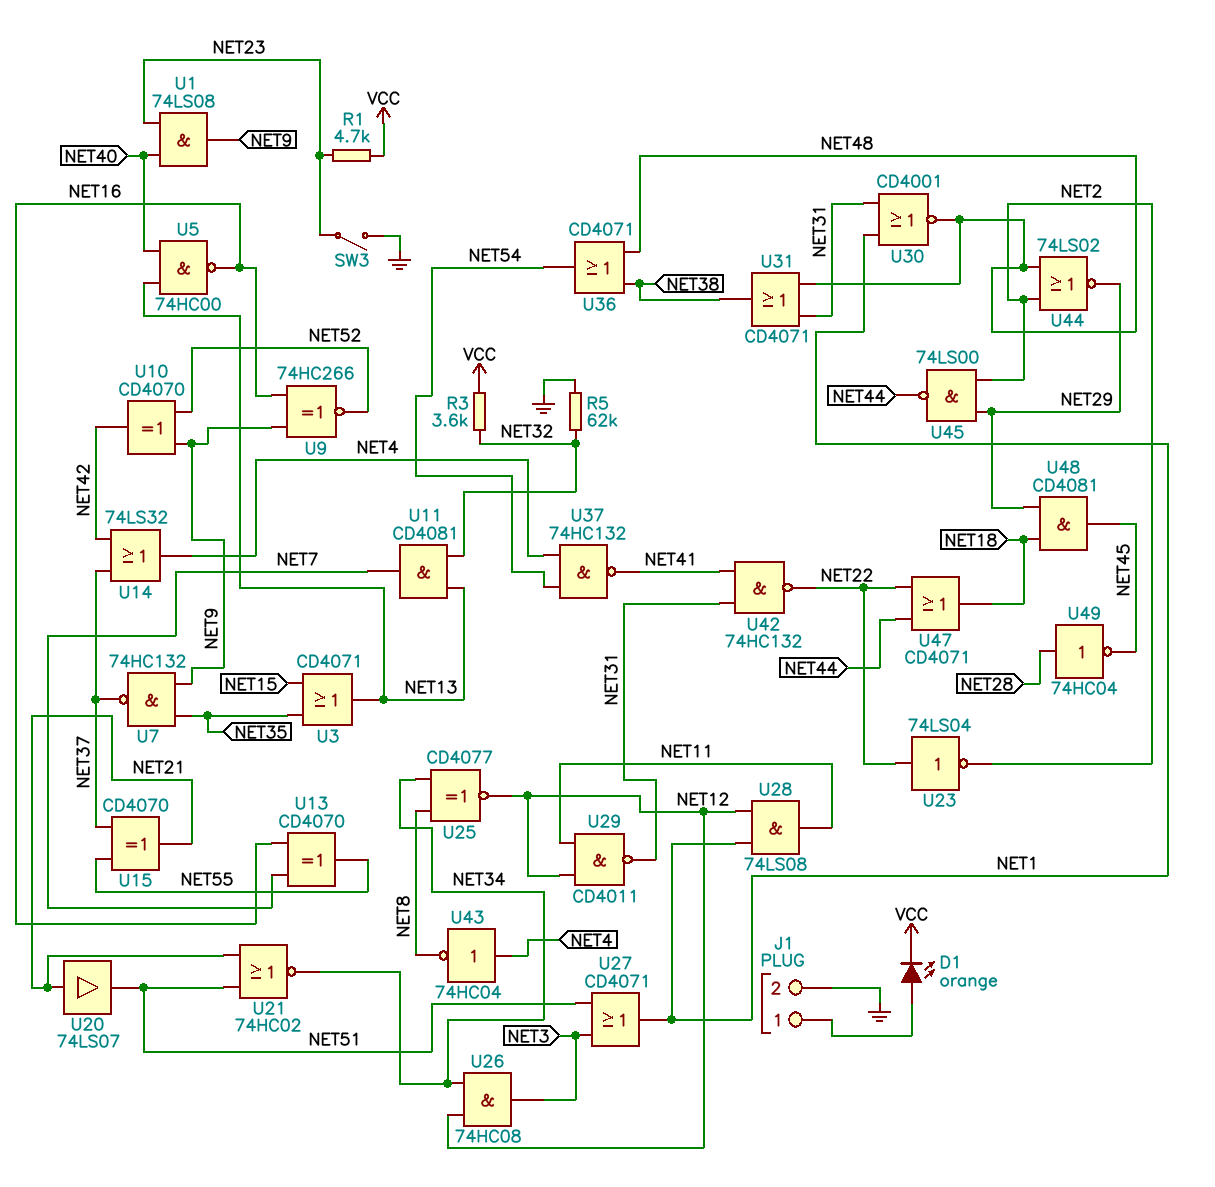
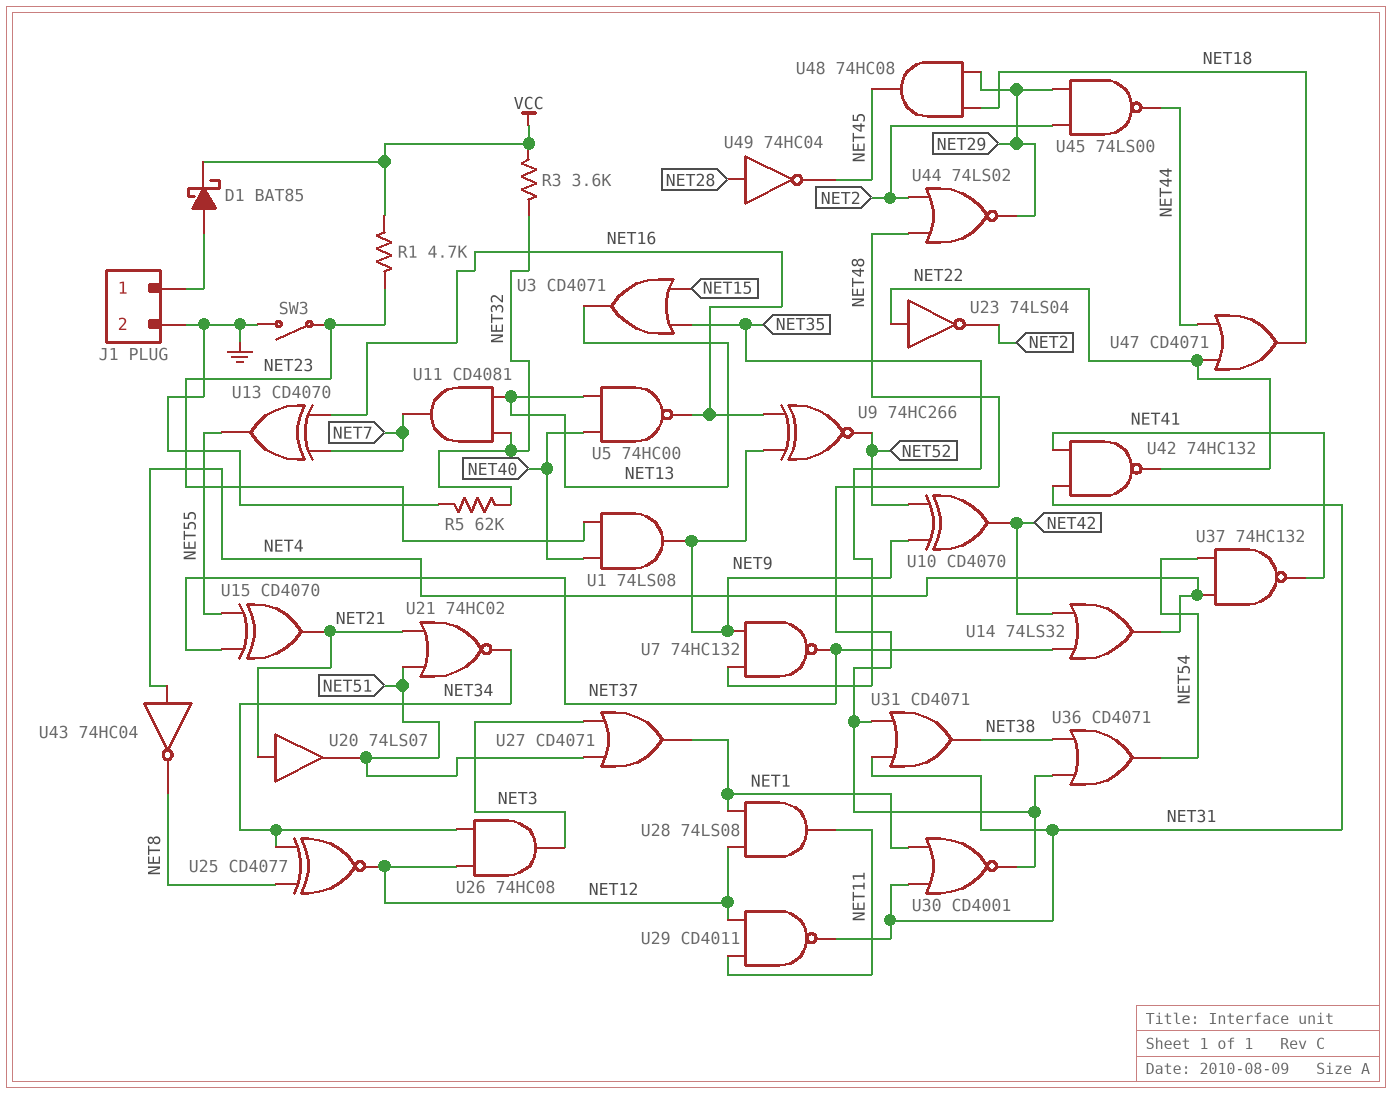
D1: LED orange (A J1/1, K VCC) -> schottky BAT85 (A J1/1, K VCC)
U48: AND CD4081 (in NET18, in NET29, out NET45) -> AND 74HC08 (in NET18, in NET29, out NET45)

